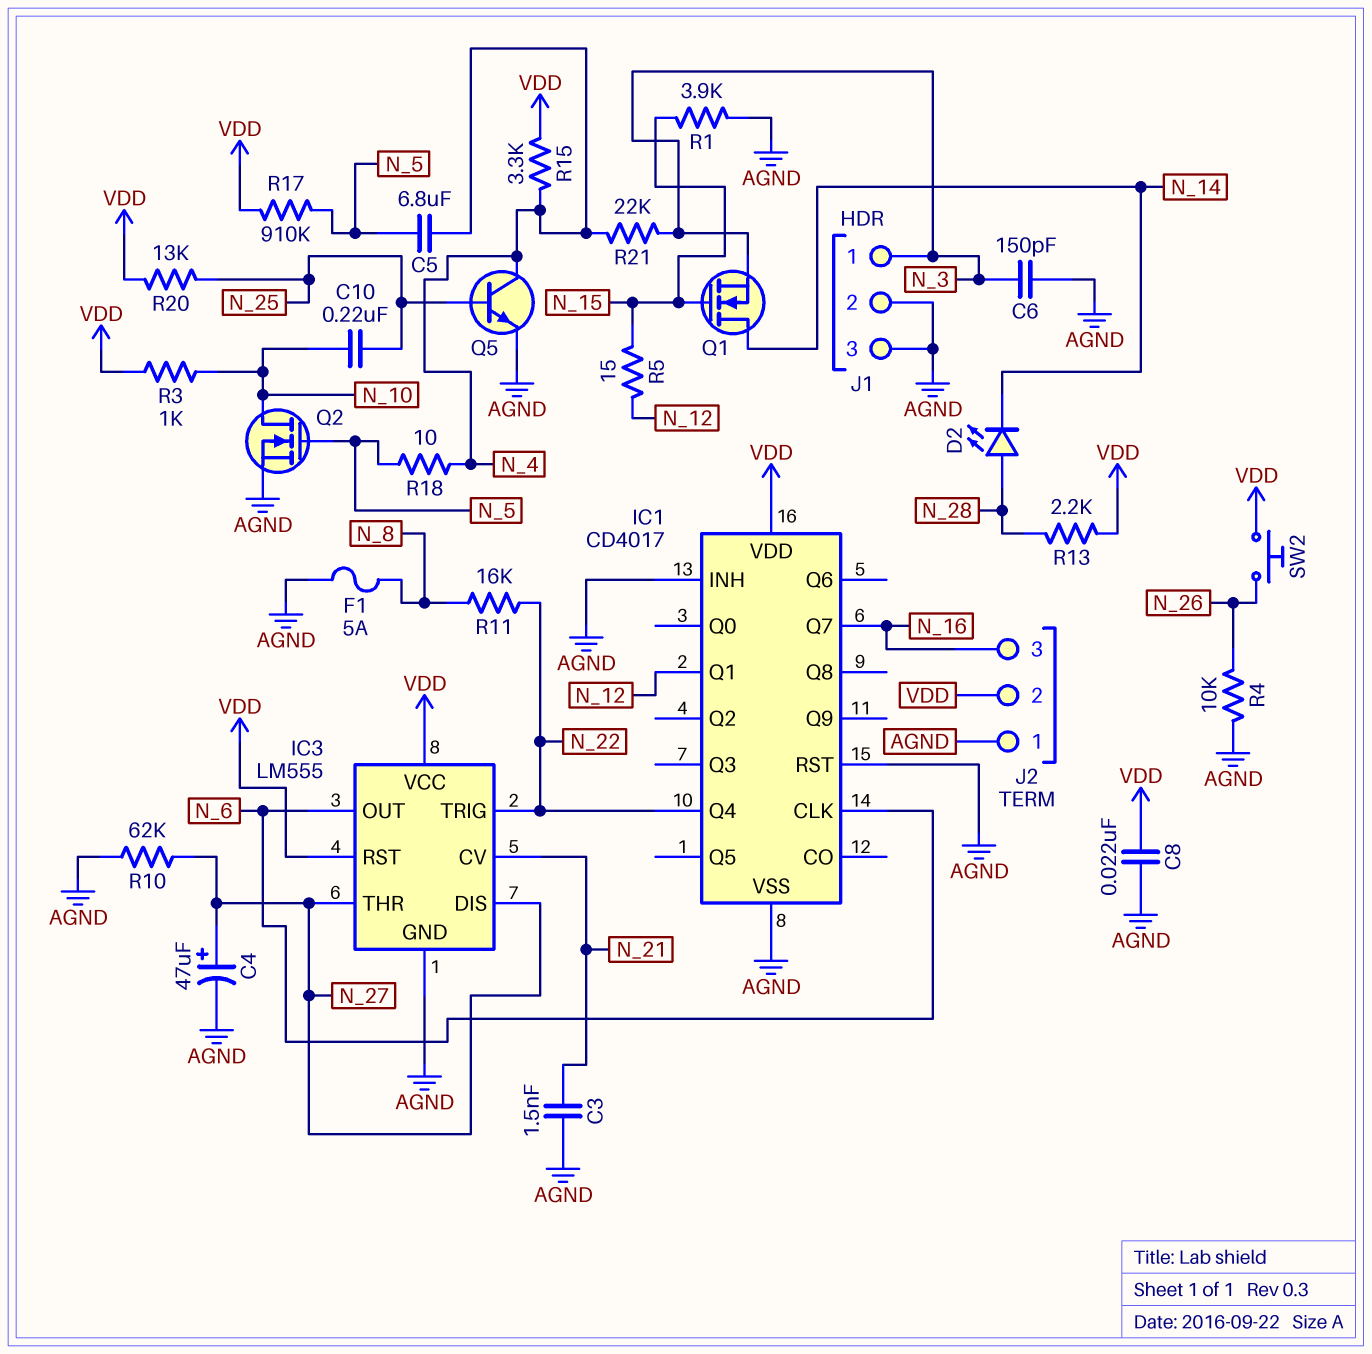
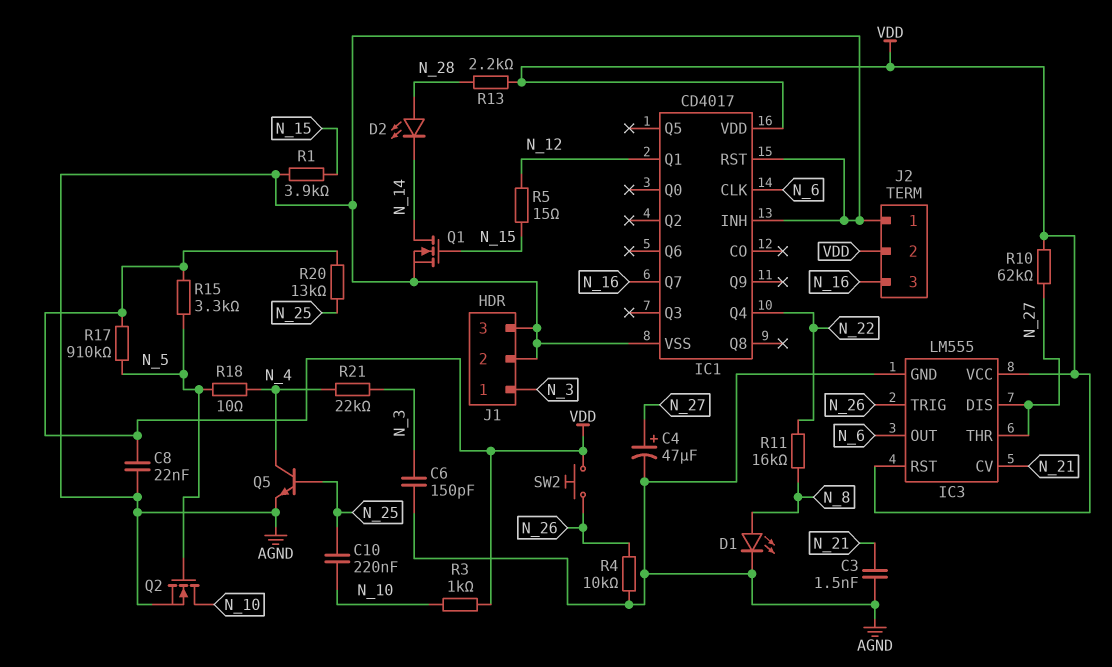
C5: 6.8uF (N_4, N_5) -> none
D1: none -> LED (A N_8, K AGND)
F1: 5A (AGND, N_8) -> none
IC3 pin TRIG: N_22 -> N_26
Q1: NMOS (G N_15, D N_14, S N_3) -> NMOS (G N_15, D N_14, S AGND)
R10: 62k (AGND, N_27) -> 62k (N_27, VDD)
R15: 3.3k (N_4, VDD) -> 3.3k (N_5, VDD)

